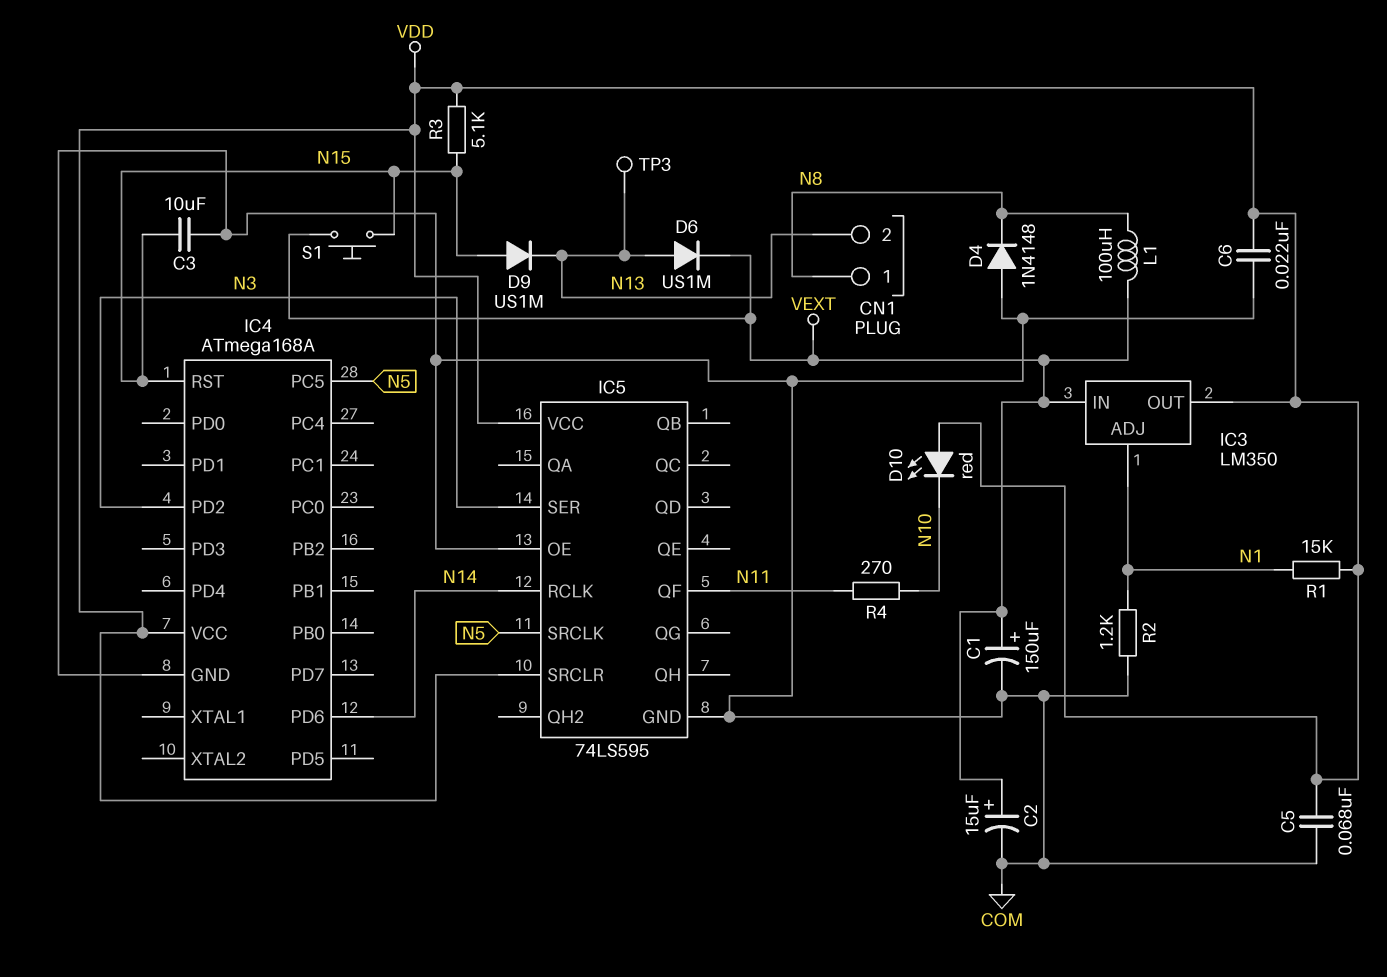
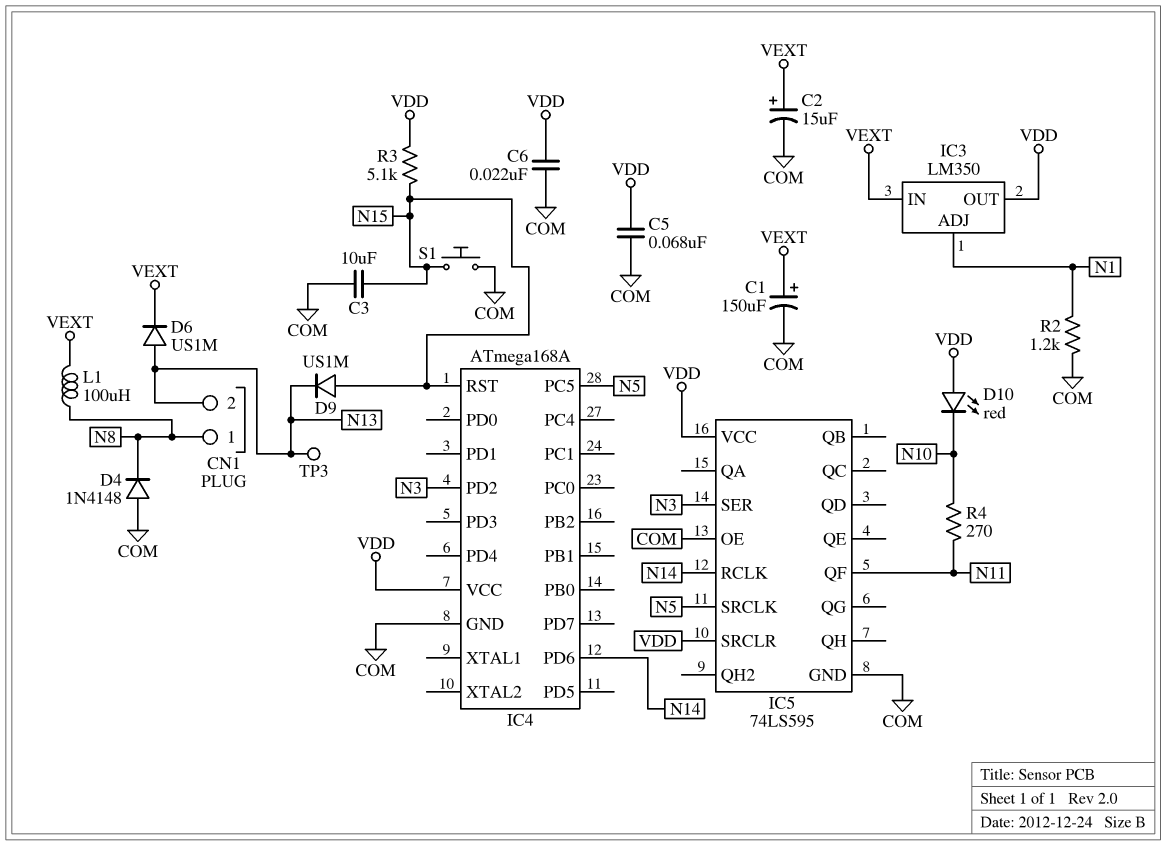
R1: 15k (N1, VDD) -> none
S1: button (N15, VEXT) -> button (COM, N15)

